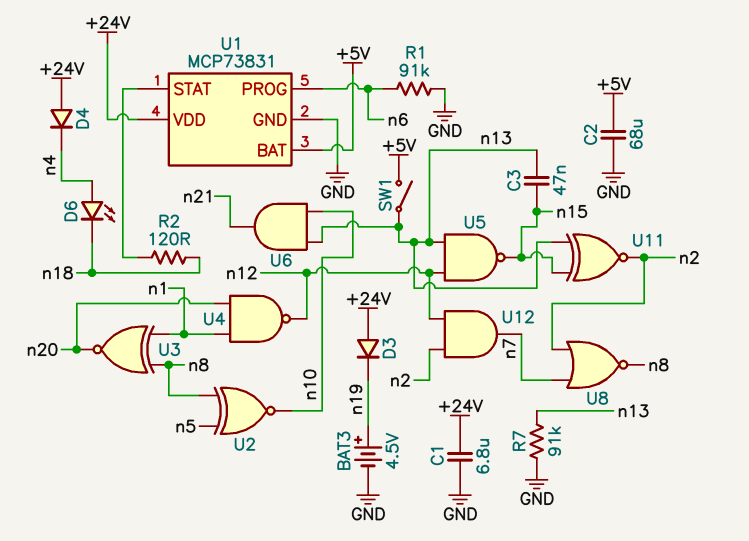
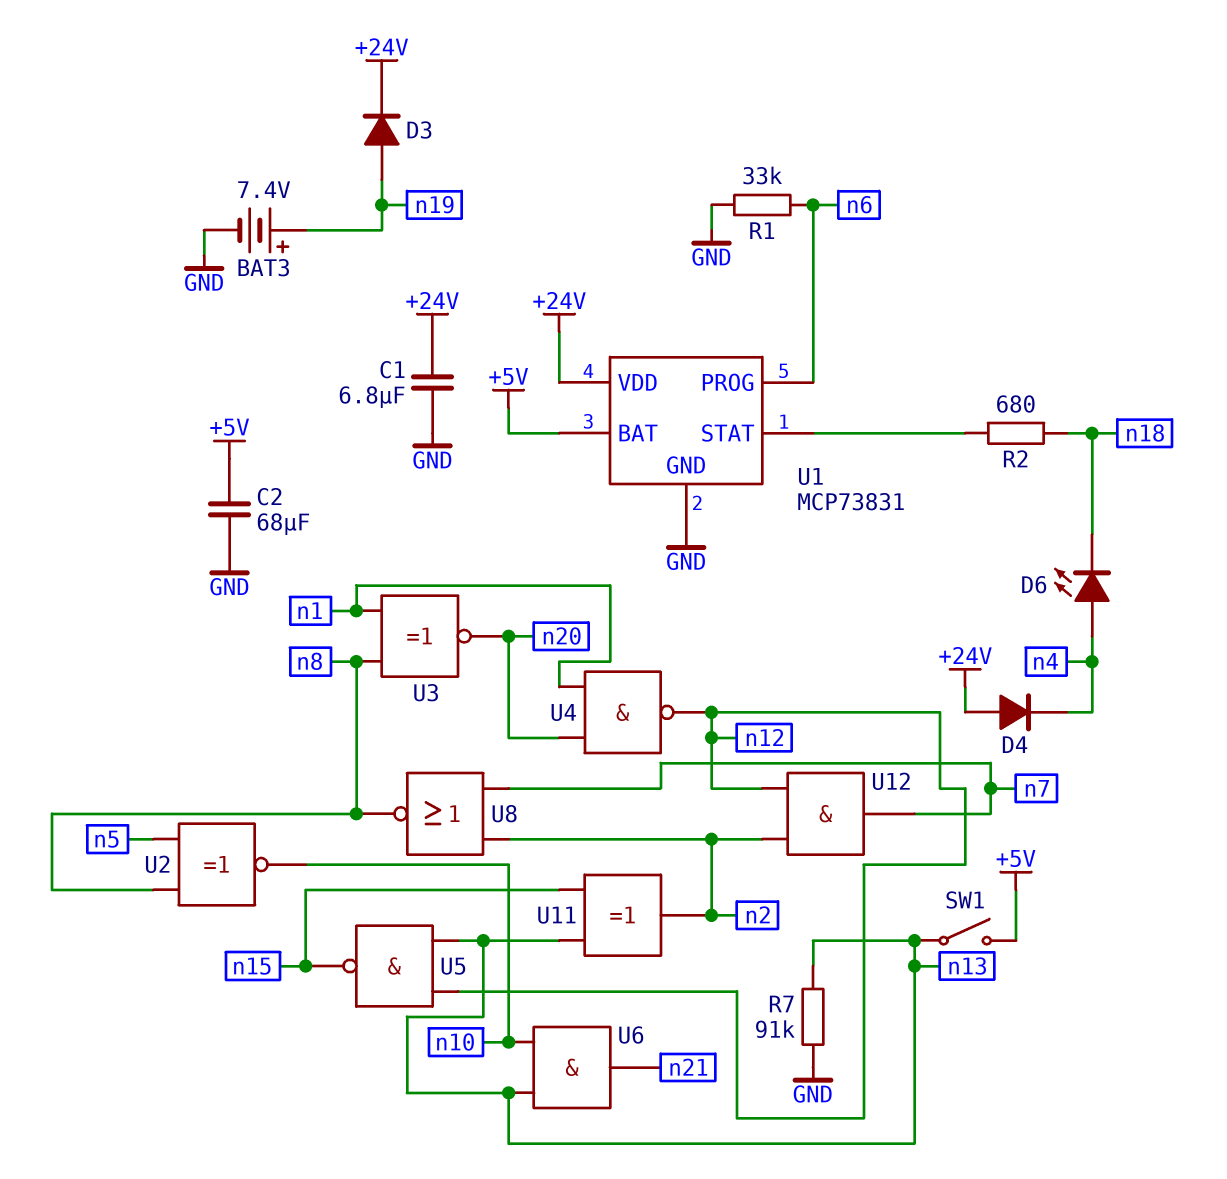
BAT3: 4.5V (plus n19, minus GND) -> 7.4V (plus n19, minus GND)
C3: 47nF (n13, n15) -> none
D3: diode (A +24V, K n19) -> diode (A n19, K +24V)
R1: 91k (GND, n6) -> 33k (GND, n6)
R2: 120 (U1/STAT, n18) -> 680 (U1/STAT, n18)
U11: XNOR (in n13, in n15, out n2) -> XOR (in n13, in n15, out n2)

